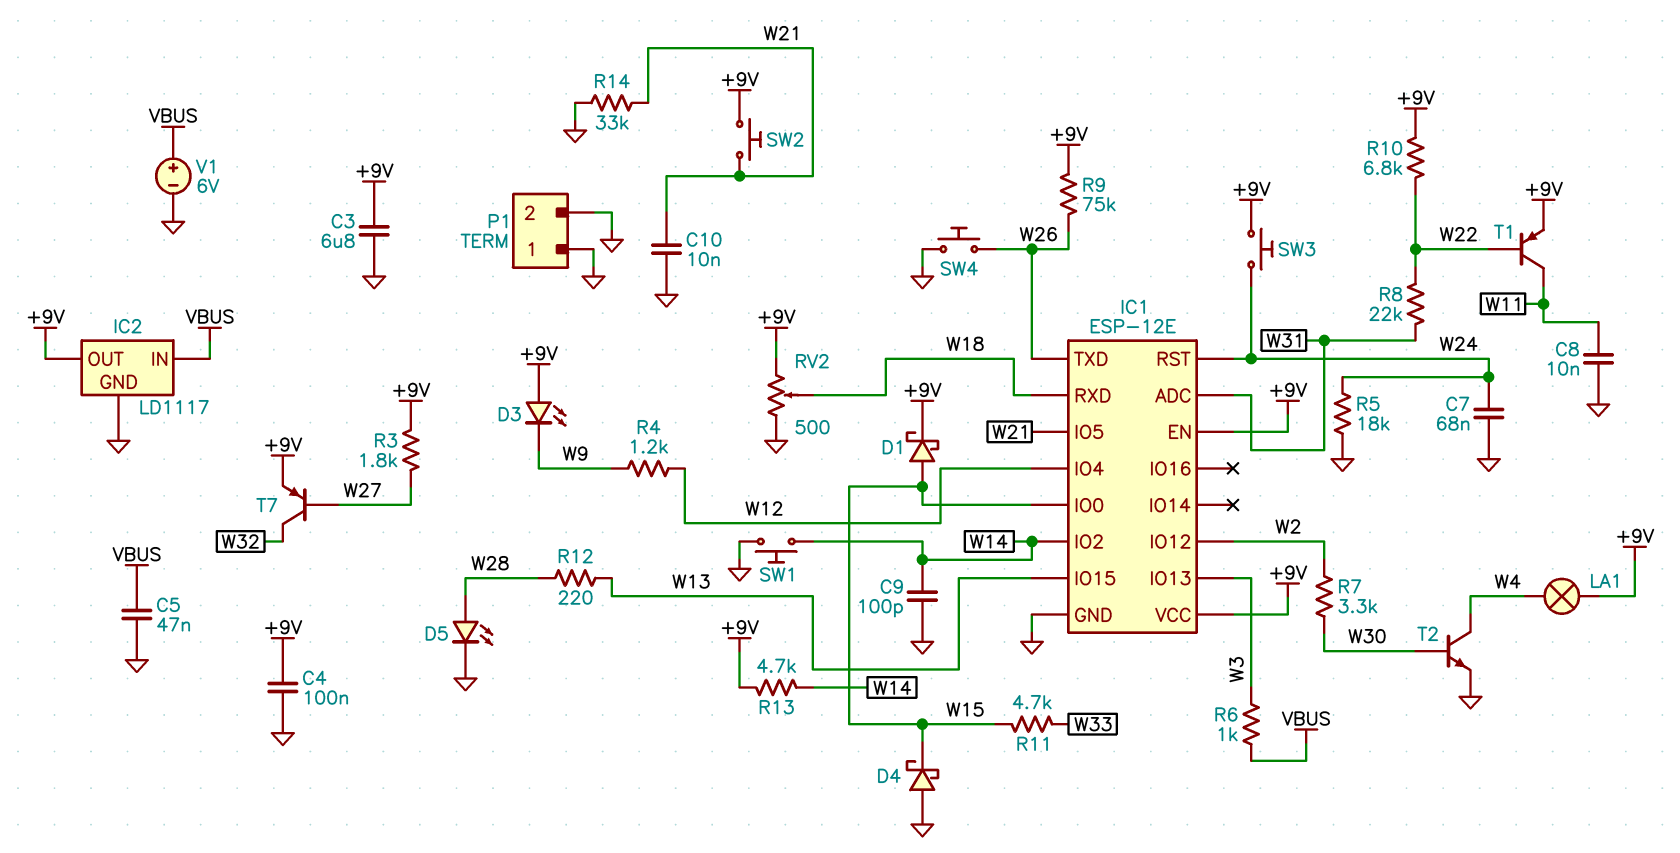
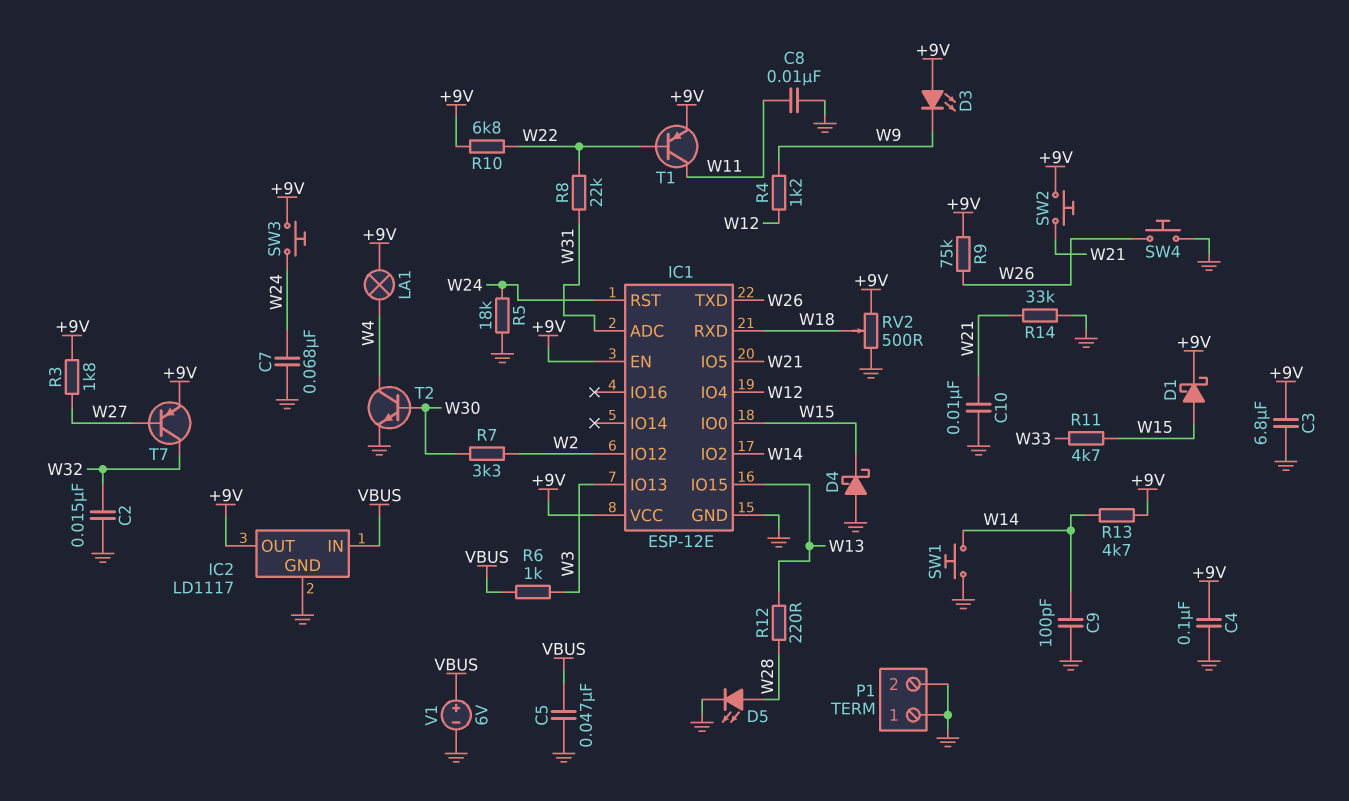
C2: none -> 15nF (GND, W32)

